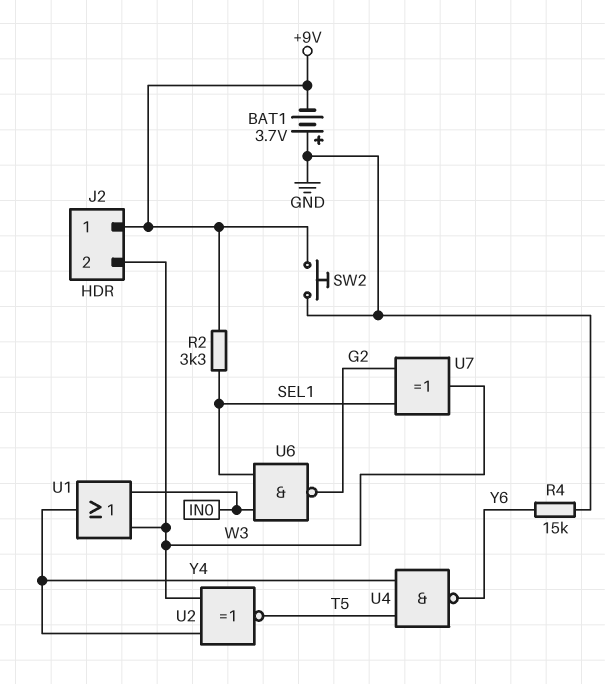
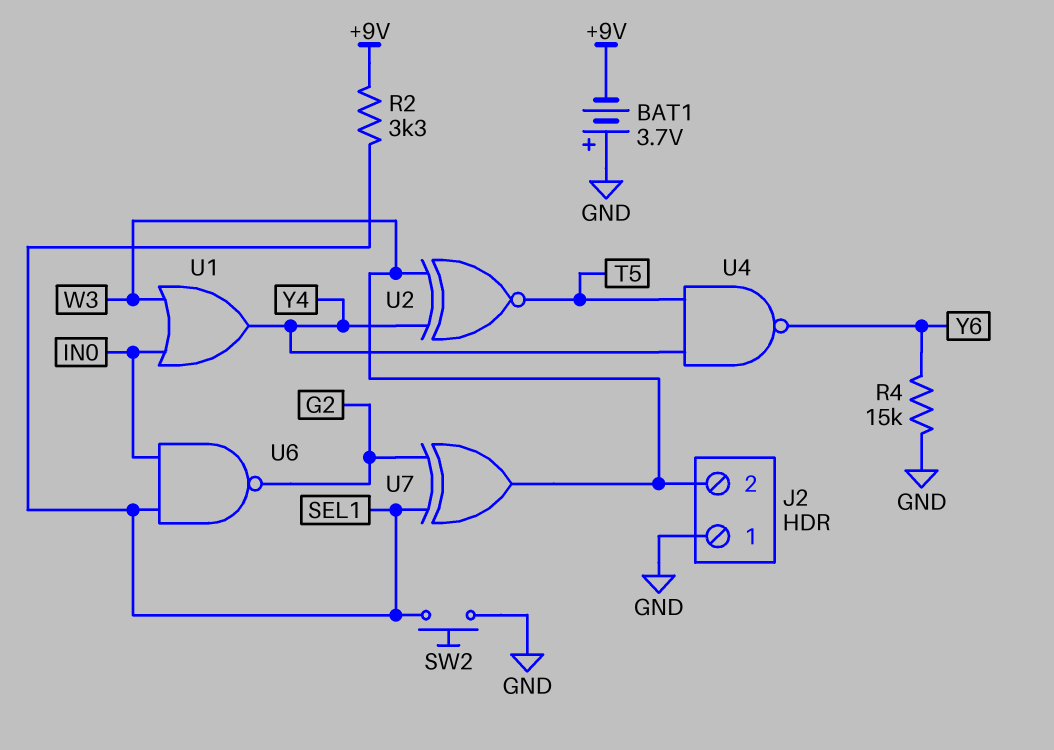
J2 pin 1: +9V -> GND
SW2: button (+9V, GND) -> button (GND, SEL1)

